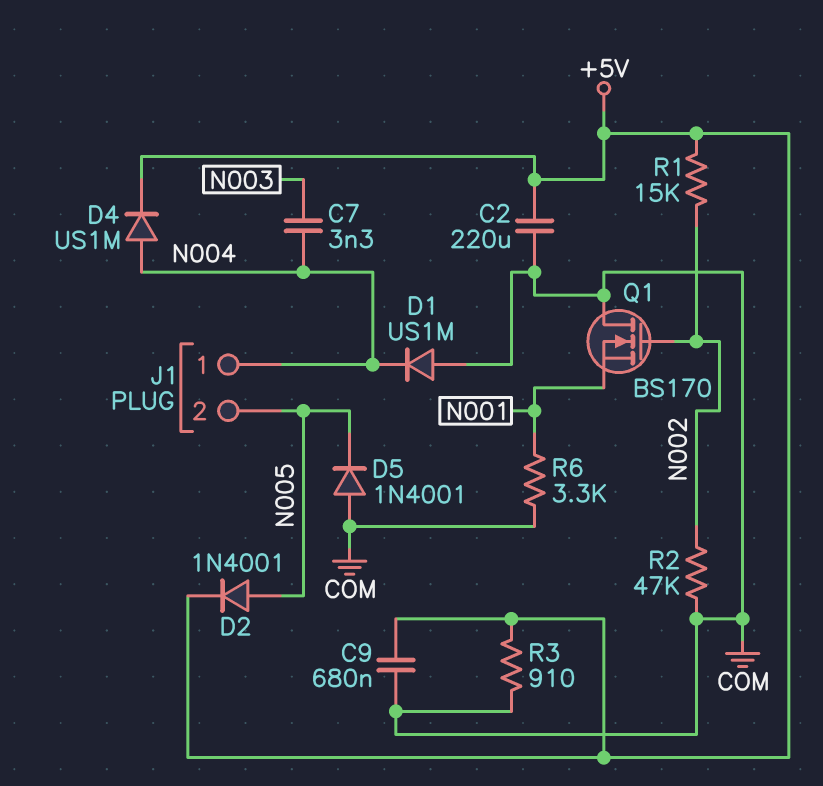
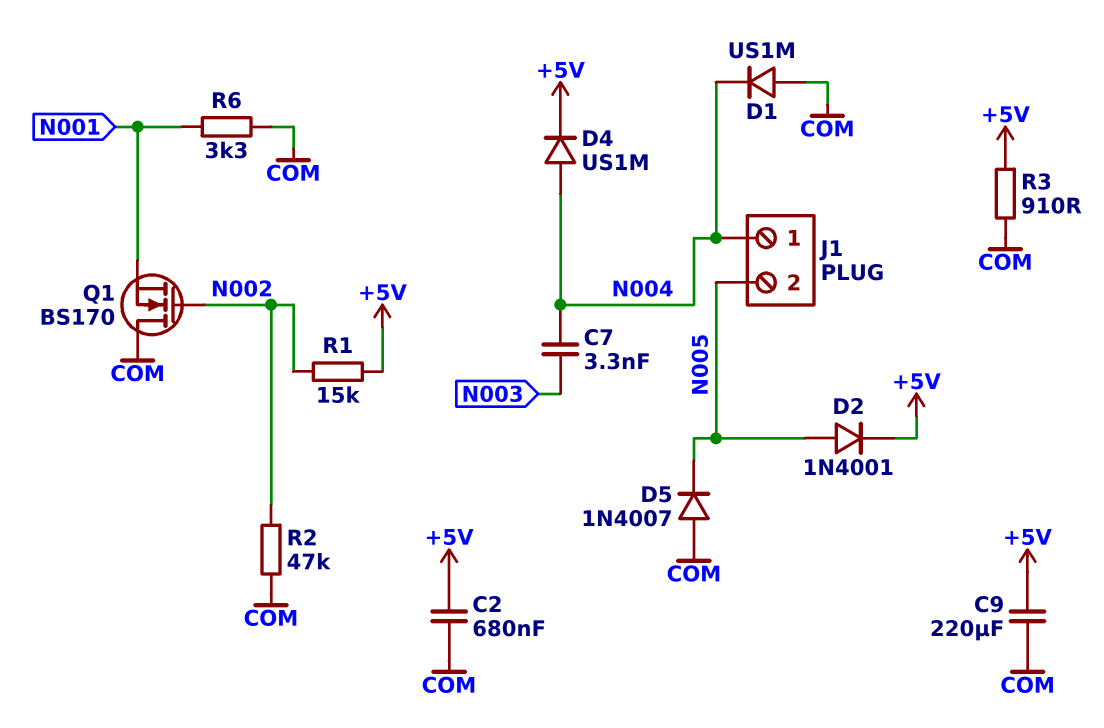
C2: 220uF (+5V, COM) -> 680nF (+5V, COM)
C9: 680nF (+5V, COM) -> 220uF (+5V, COM)
D5: diode 1N4001 (A COM, K N005) -> diode 1N4007 (A COM, K N005)

